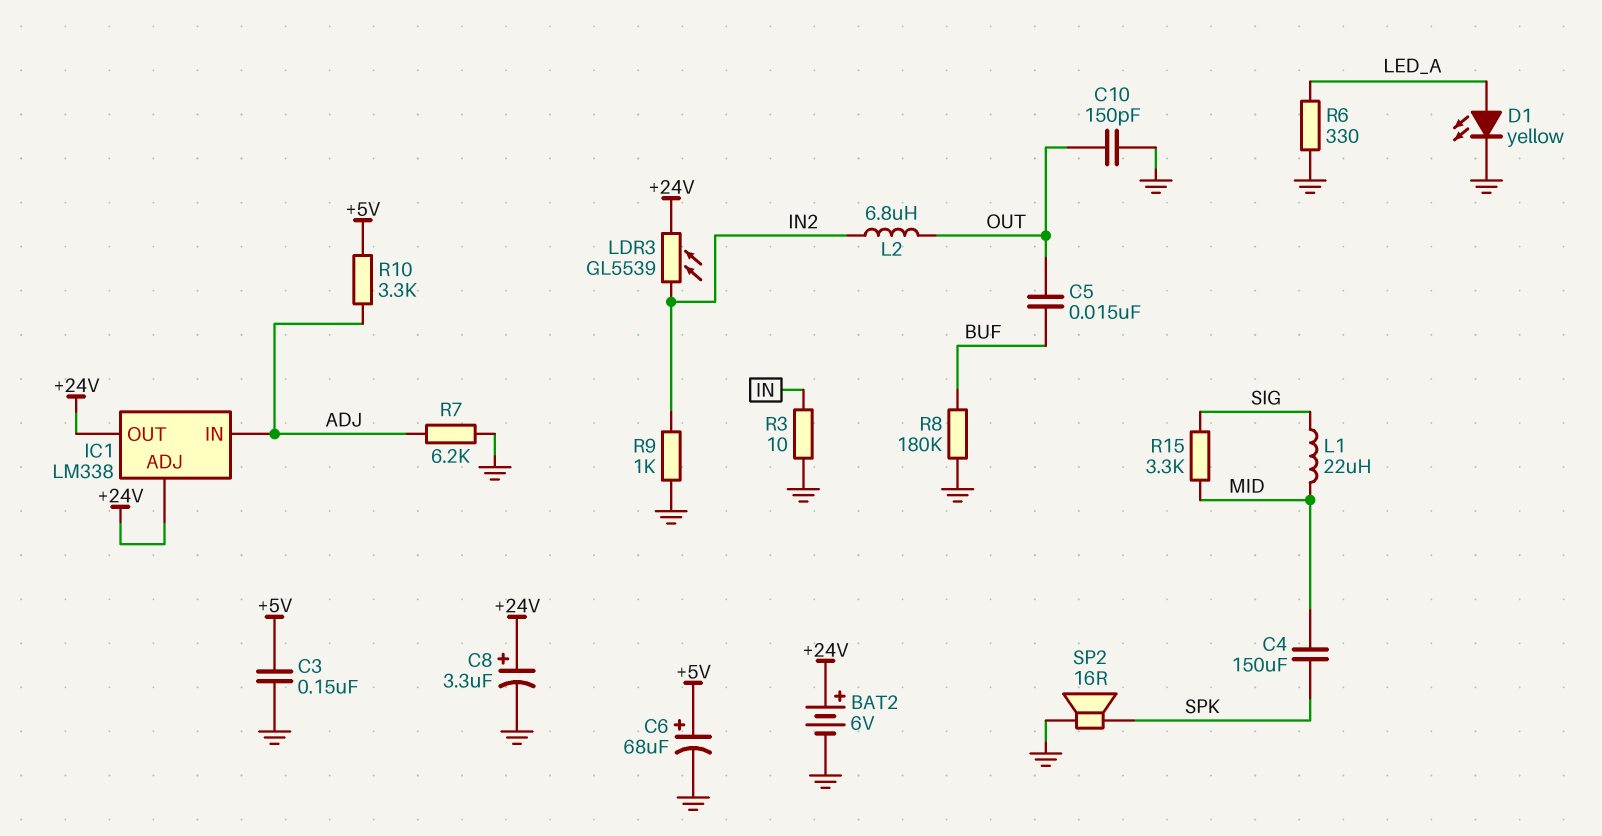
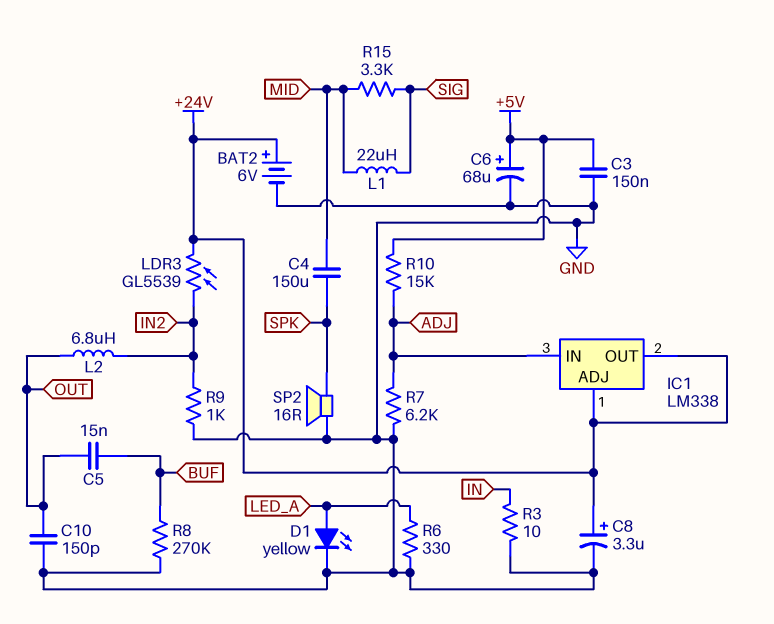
R8: 180k (BUF, GND) -> 270k (BUF, GND)
R10: 3.3k (+5V, ADJ) -> 15k (+5V, ADJ)

